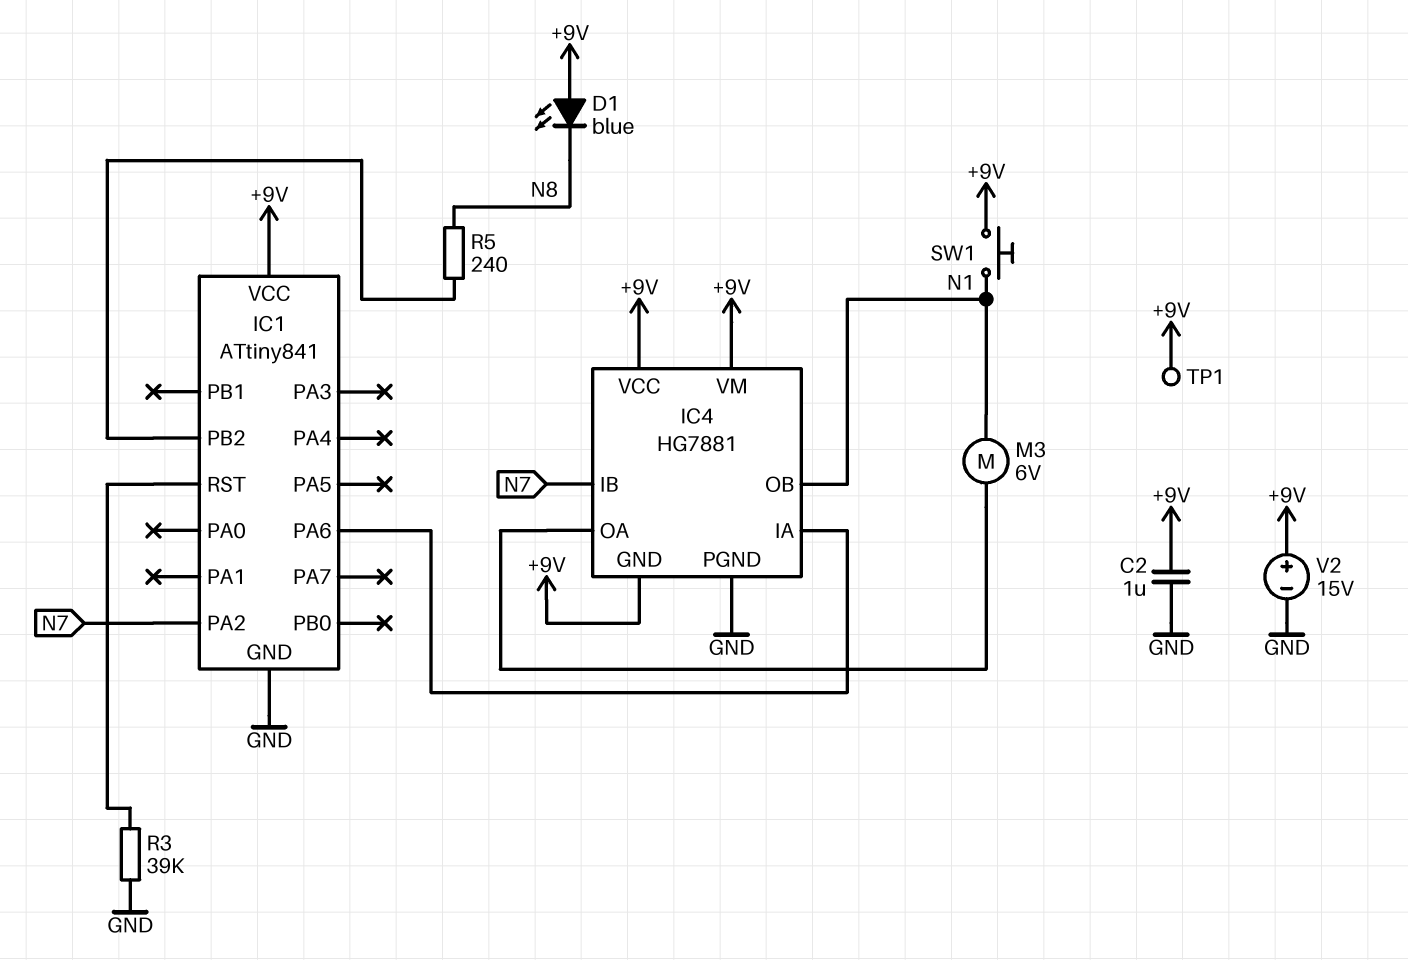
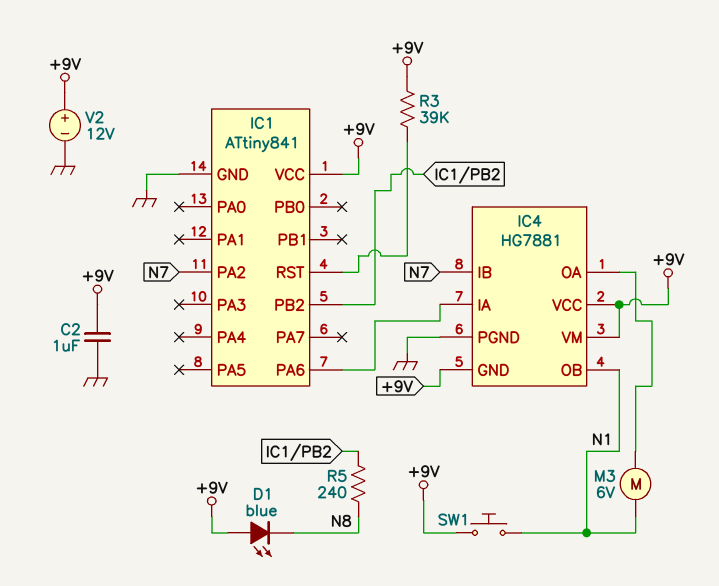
R3: 39k (GND, IC1/RST) -> 39k (+9V, IC1/RST)
TP1: test point (+9V) -> none
V2: 15V (plus +9V, minus GND) -> 12V (plus +9V, minus GND)

